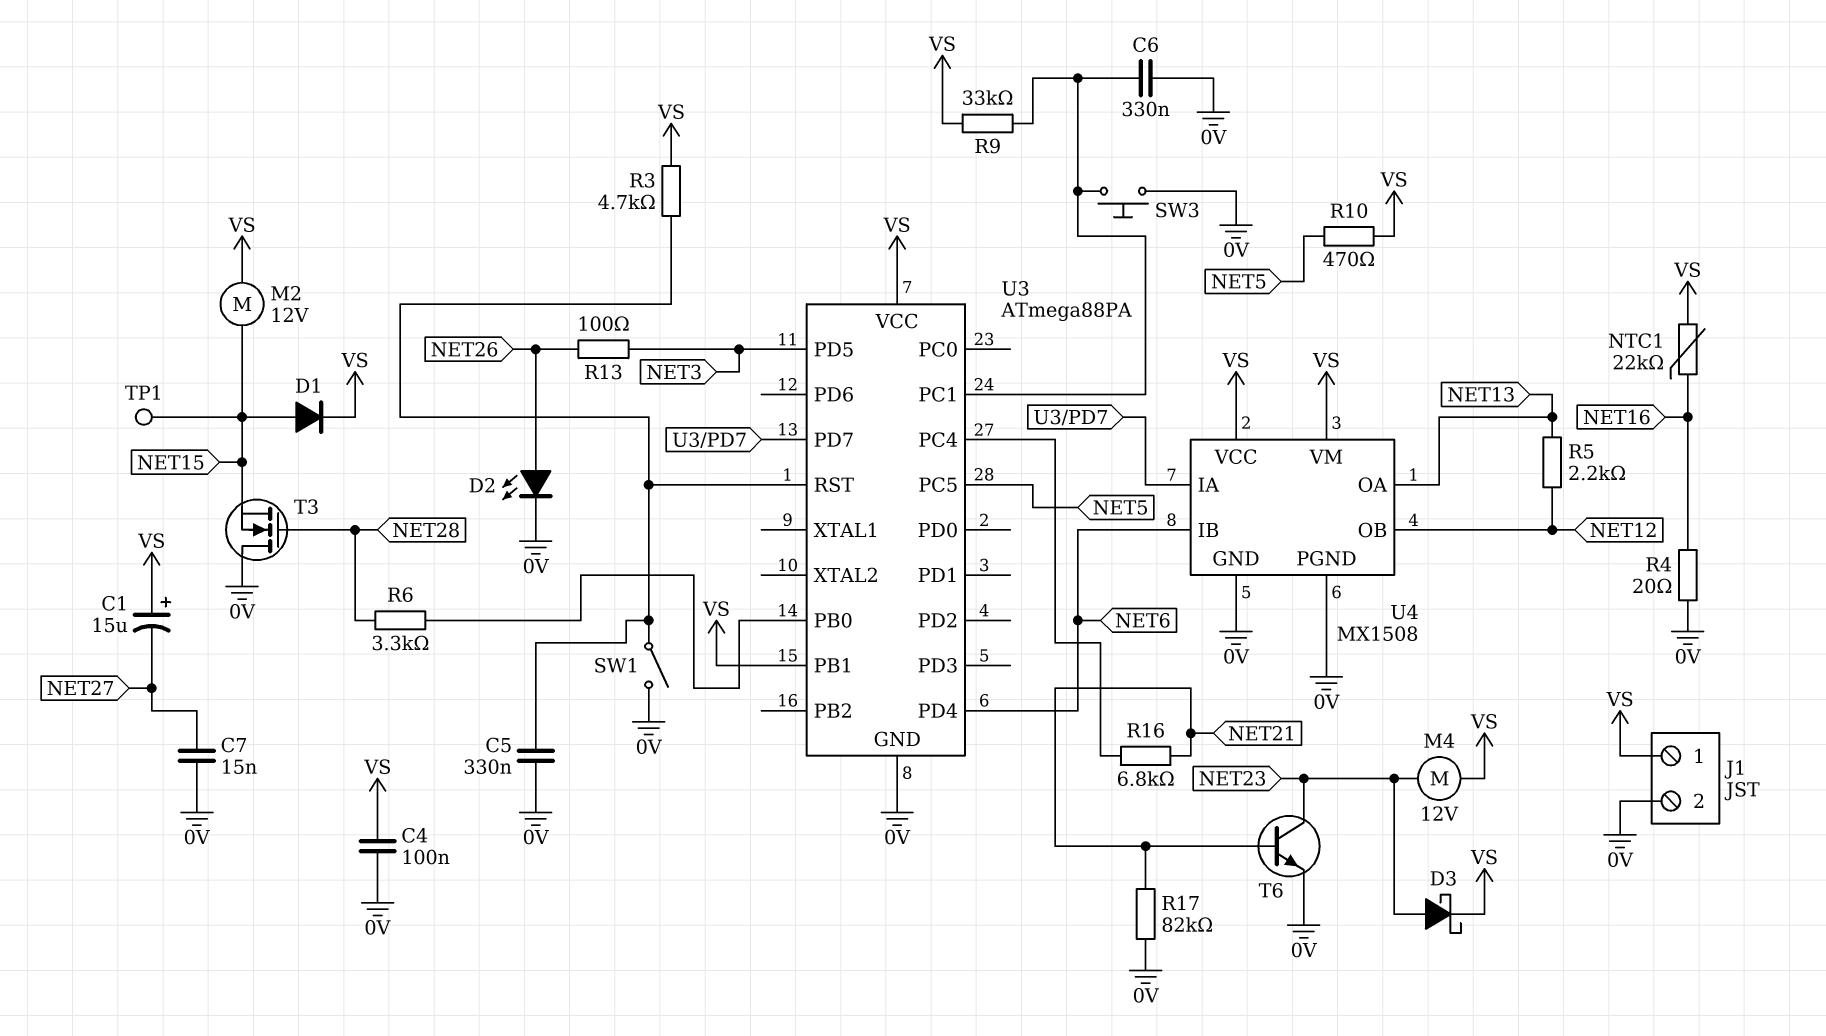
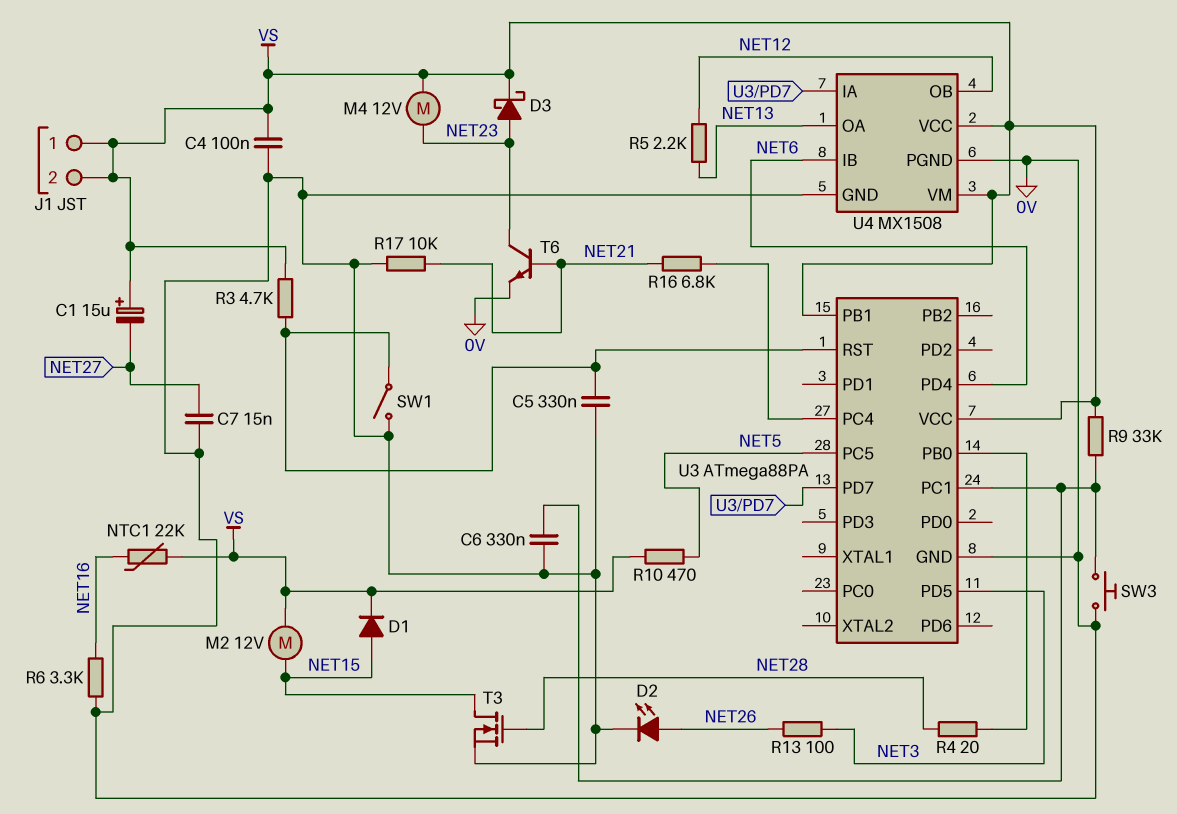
J1 pin 2: 0V -> VS
R4: 20 (0V, NET16) -> 20 (NET28, U3/PB0)
R6: 3.3k (NET28, U3/PB0) -> 3.3k (0V, NET16)
R17: 82k (0V, NET21) -> 10k (0V, NET21)
T3: NMOS (G NET28, D 0V, S NET15) -> NMOS (G NET28, D NET15, S 0V)
TP1: test point (NET15) -> none

